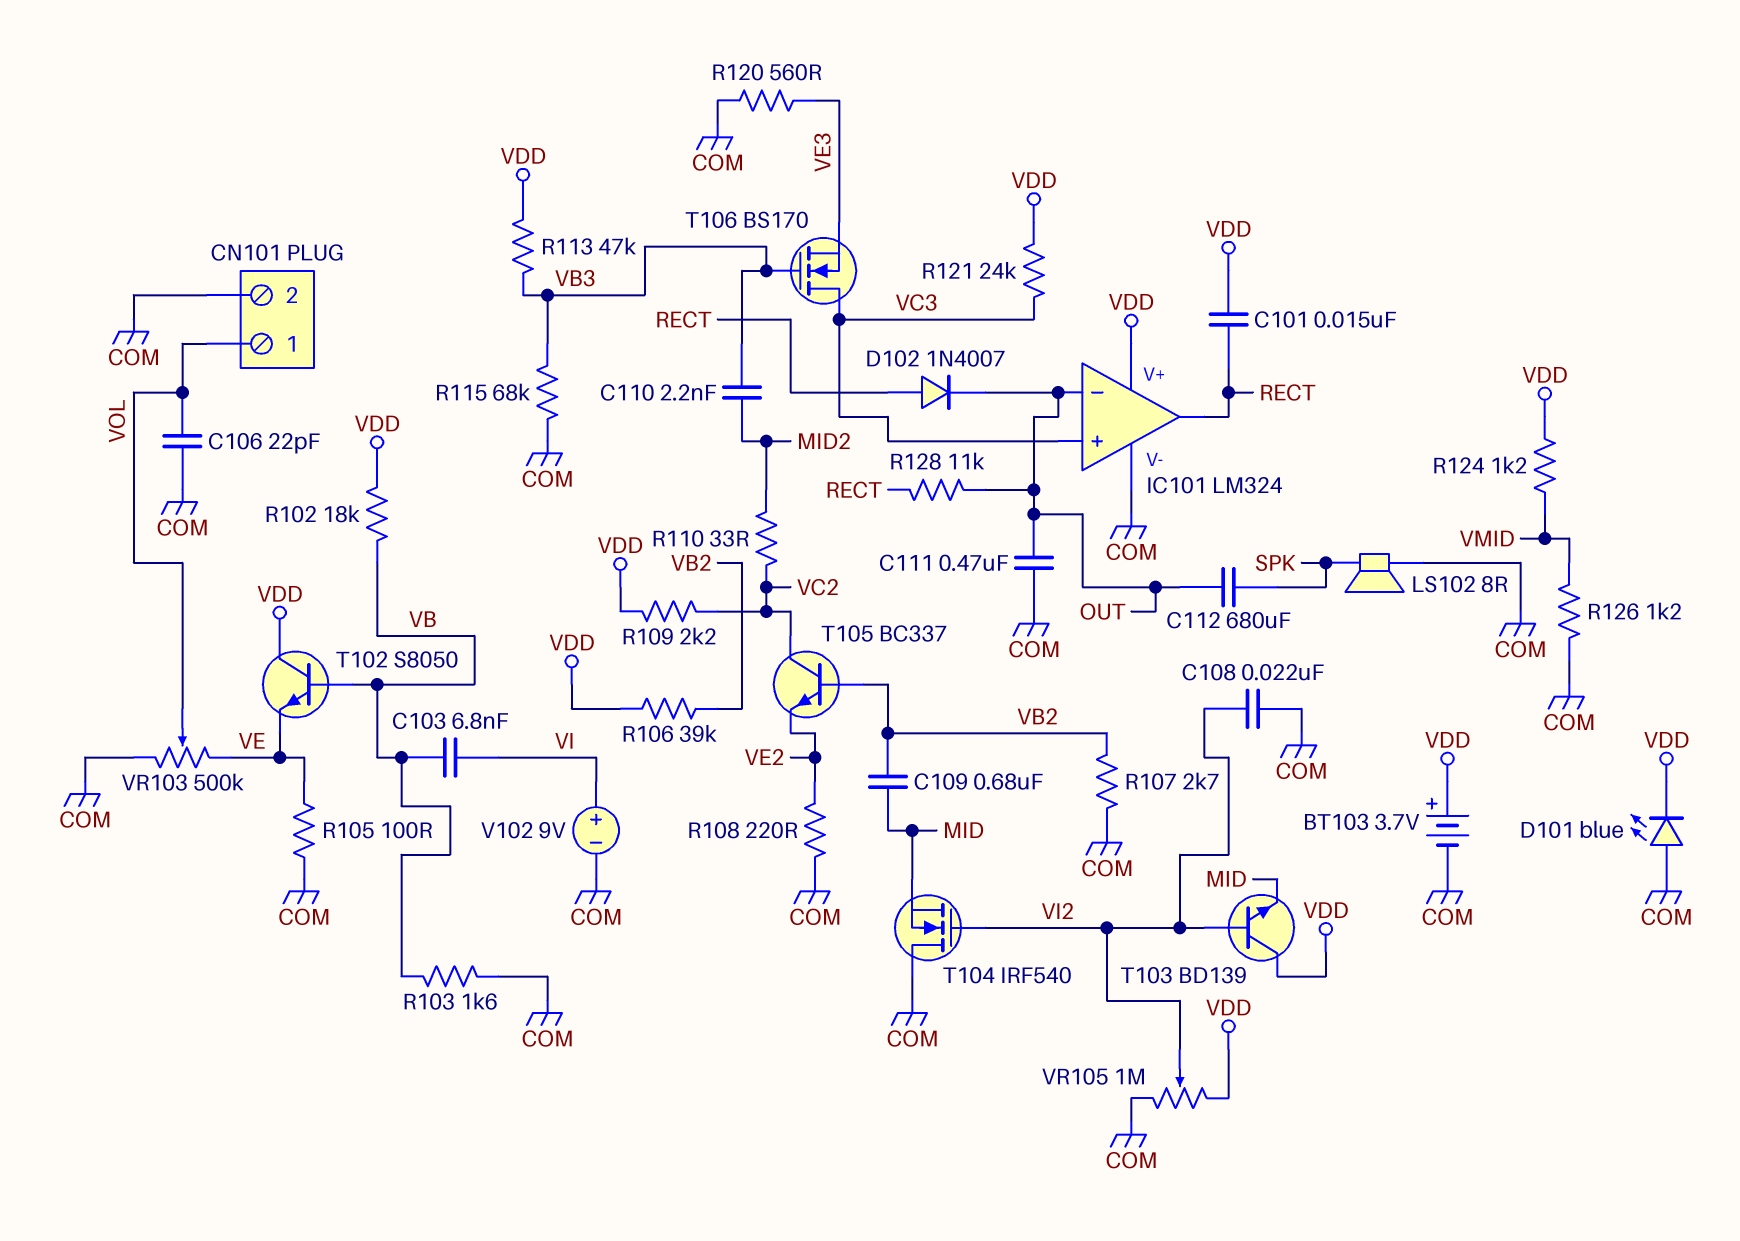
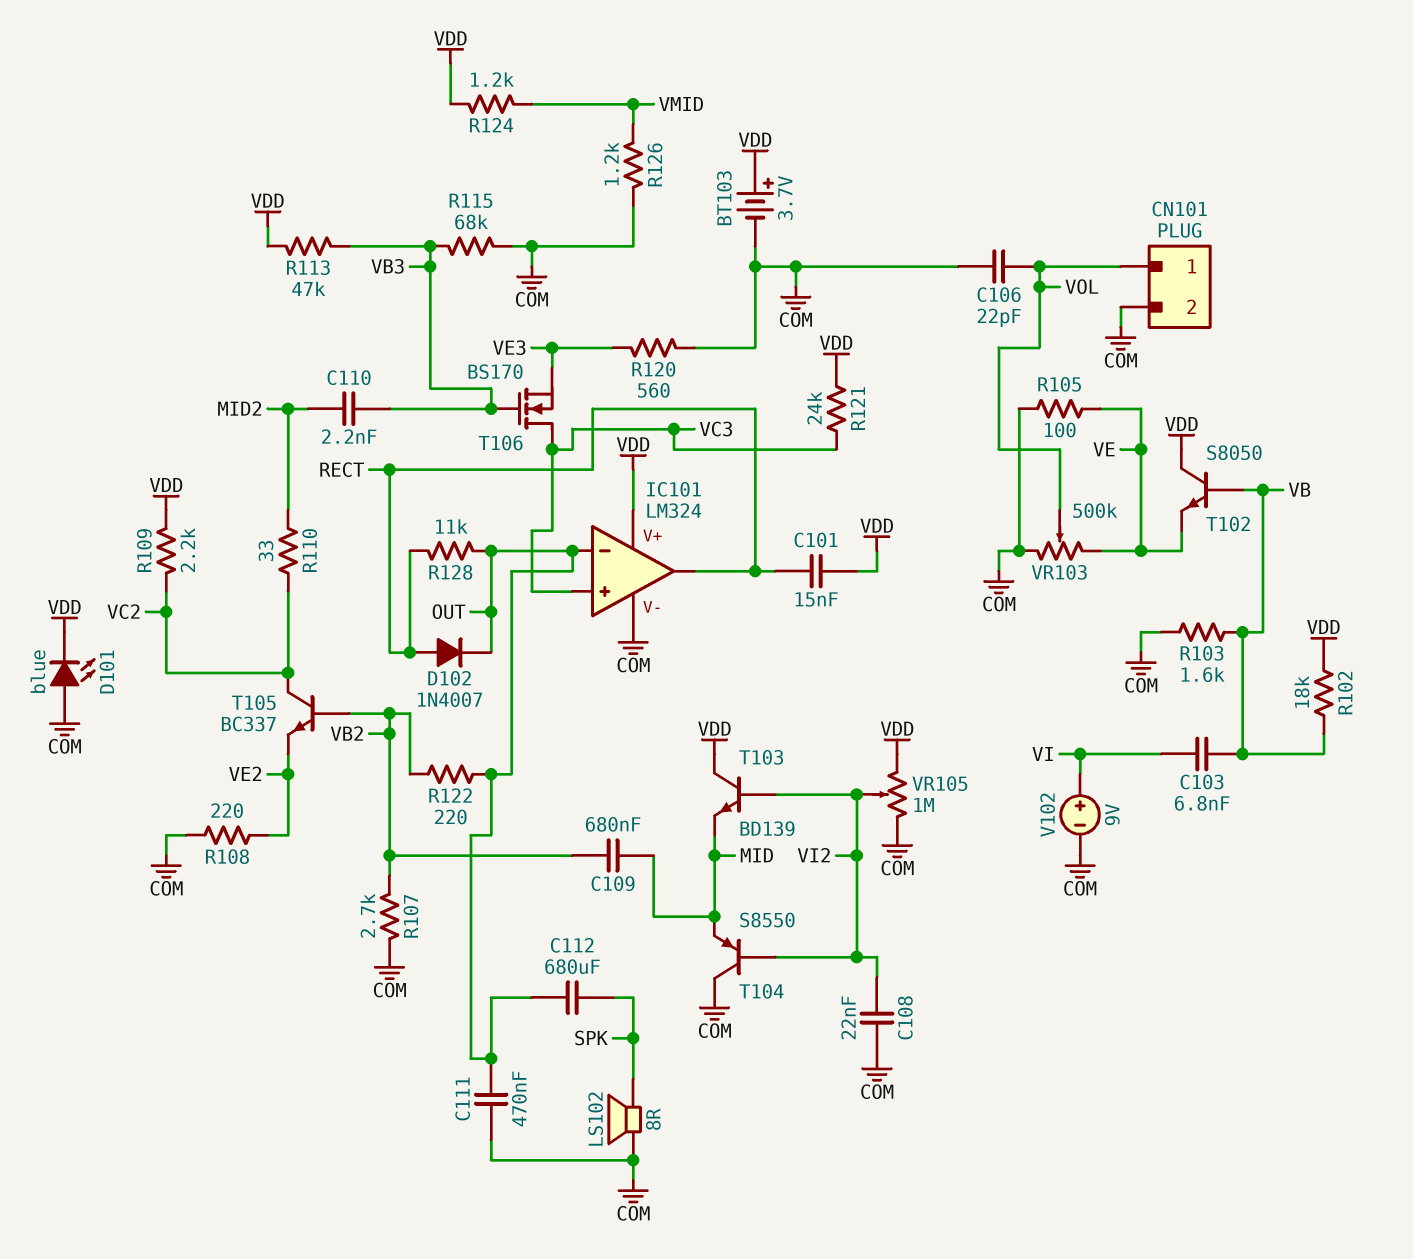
R106: 39k (VB2, VDD) -> none
R122: none -> 220 (OUT, VB2)
T104: NMOS IRF540 (G VI2, D COM, S MID) -> PNP S8550 (B VI2, C COM, E MID)

